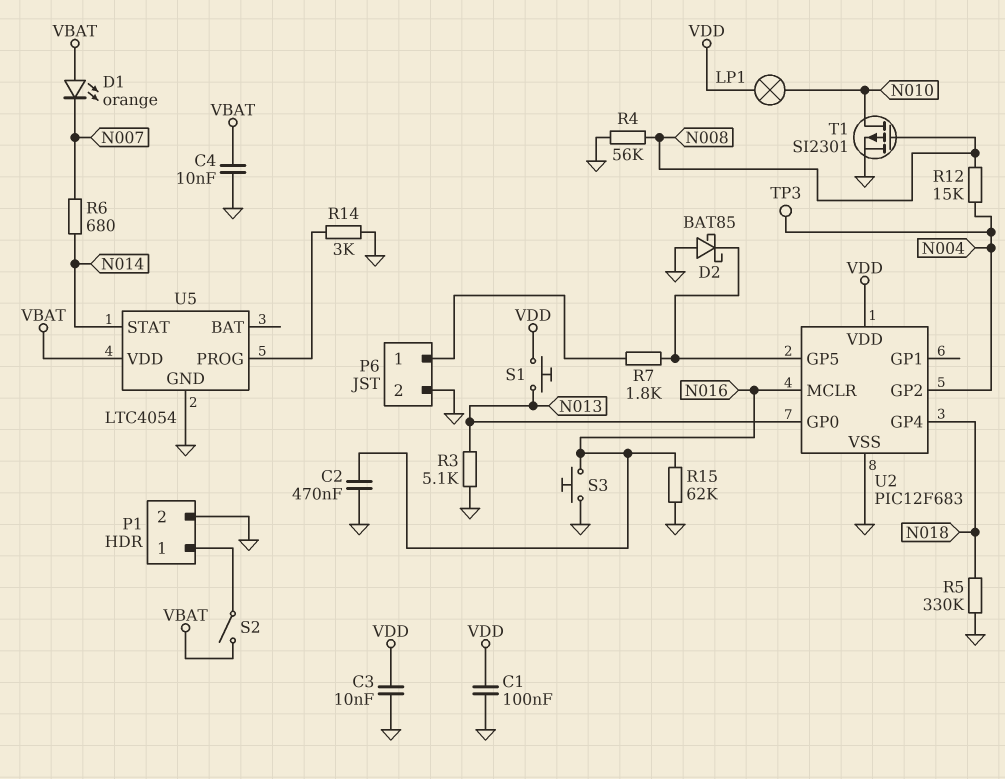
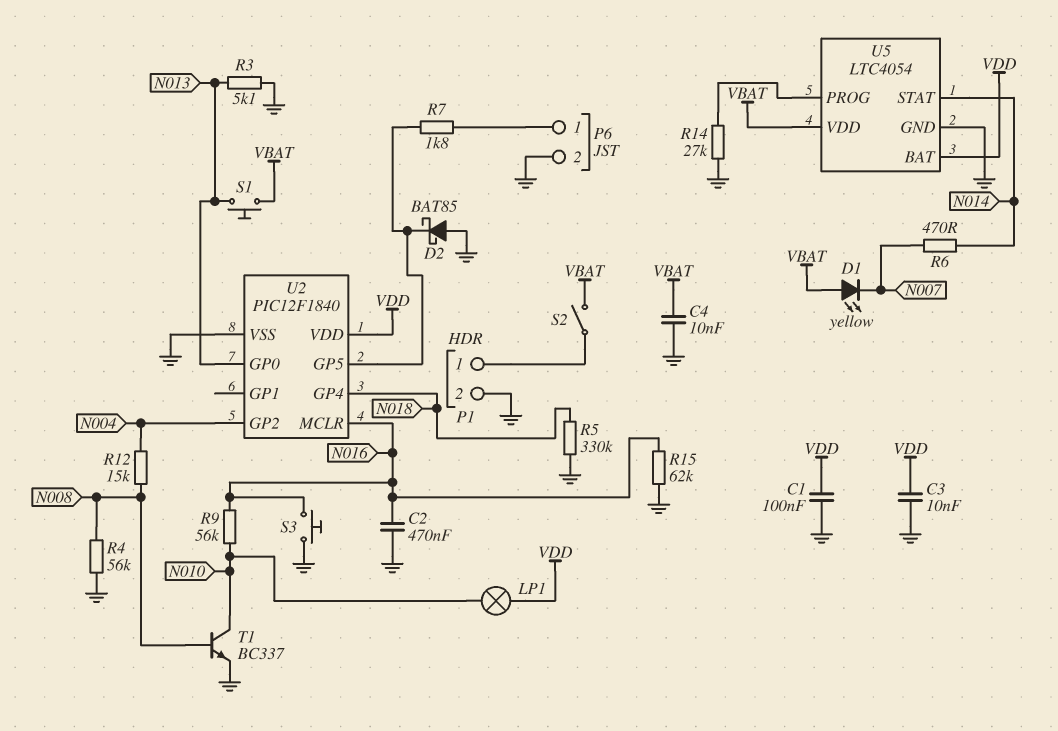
D1: LED orange (A VBAT, K N007) -> LED yellow (A VBAT, K N007)
R6: 680 (N007, N014) -> 470 (N007, N014)
R9: none -> 56k (N010, N016)
R14: 3k (GND, U5/PROG) -> 27k (GND, U5/PROG)
S1: button (N013, VDD) -> button (N013, VBAT)
T1: PMOS SI2301 (G N008, D N010, S GND) -> NPN BC337 (B N008, C N010, E GND)
TP3: test point (N004) -> none
U2: PIC12F683 -> PIC12F1840
U5 pin BAT: none -> VDD

